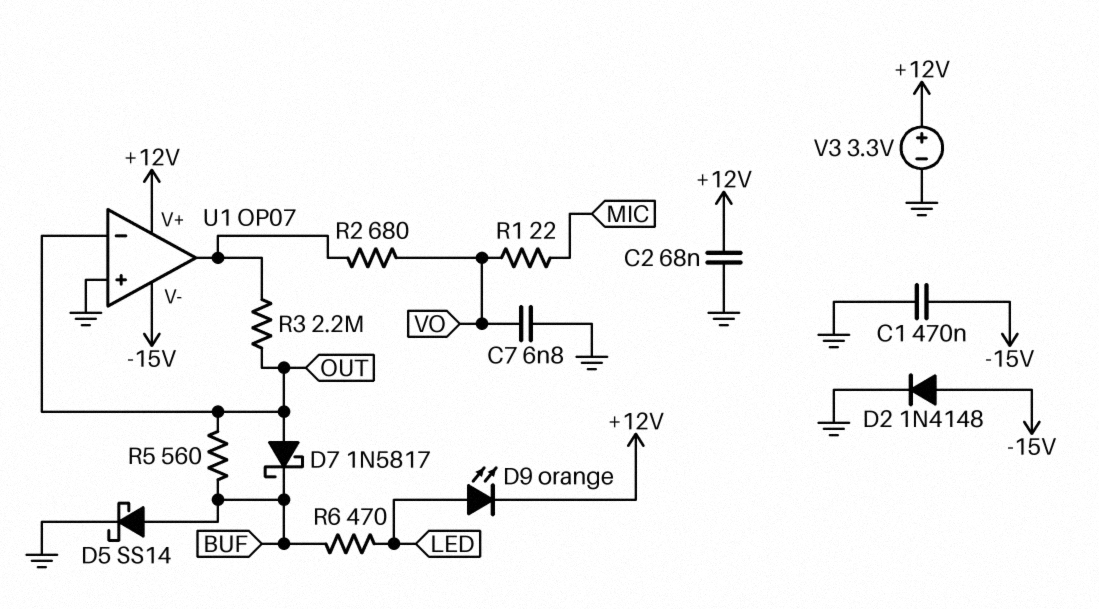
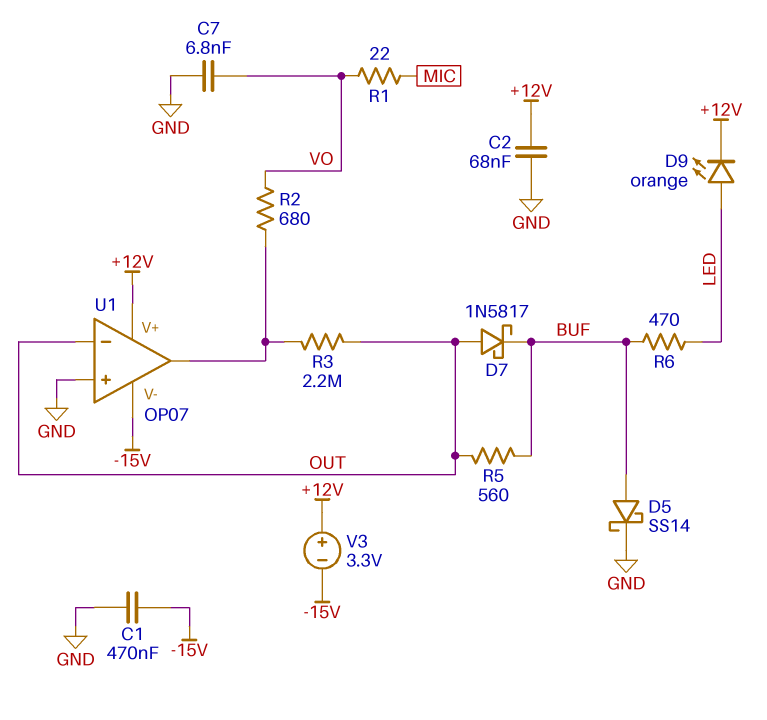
D2: diode 1N4148 (A -15V, K GND) -> none
V3: 3.3V (plus +12V, minus GND) -> 3.3V (plus +12V, minus -15V)

